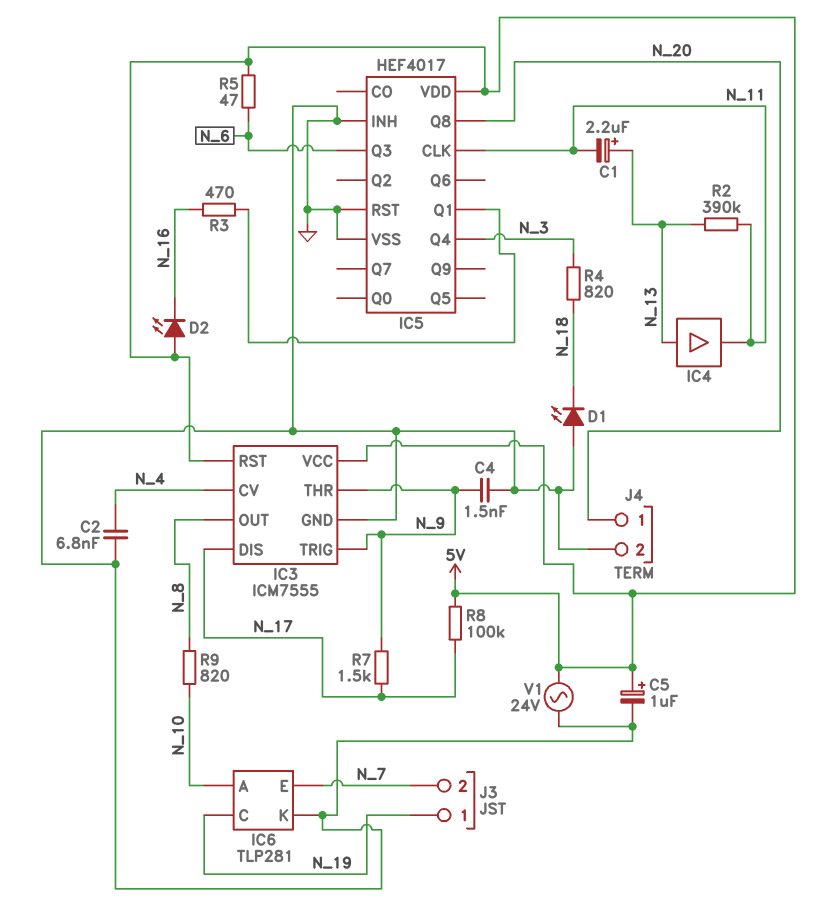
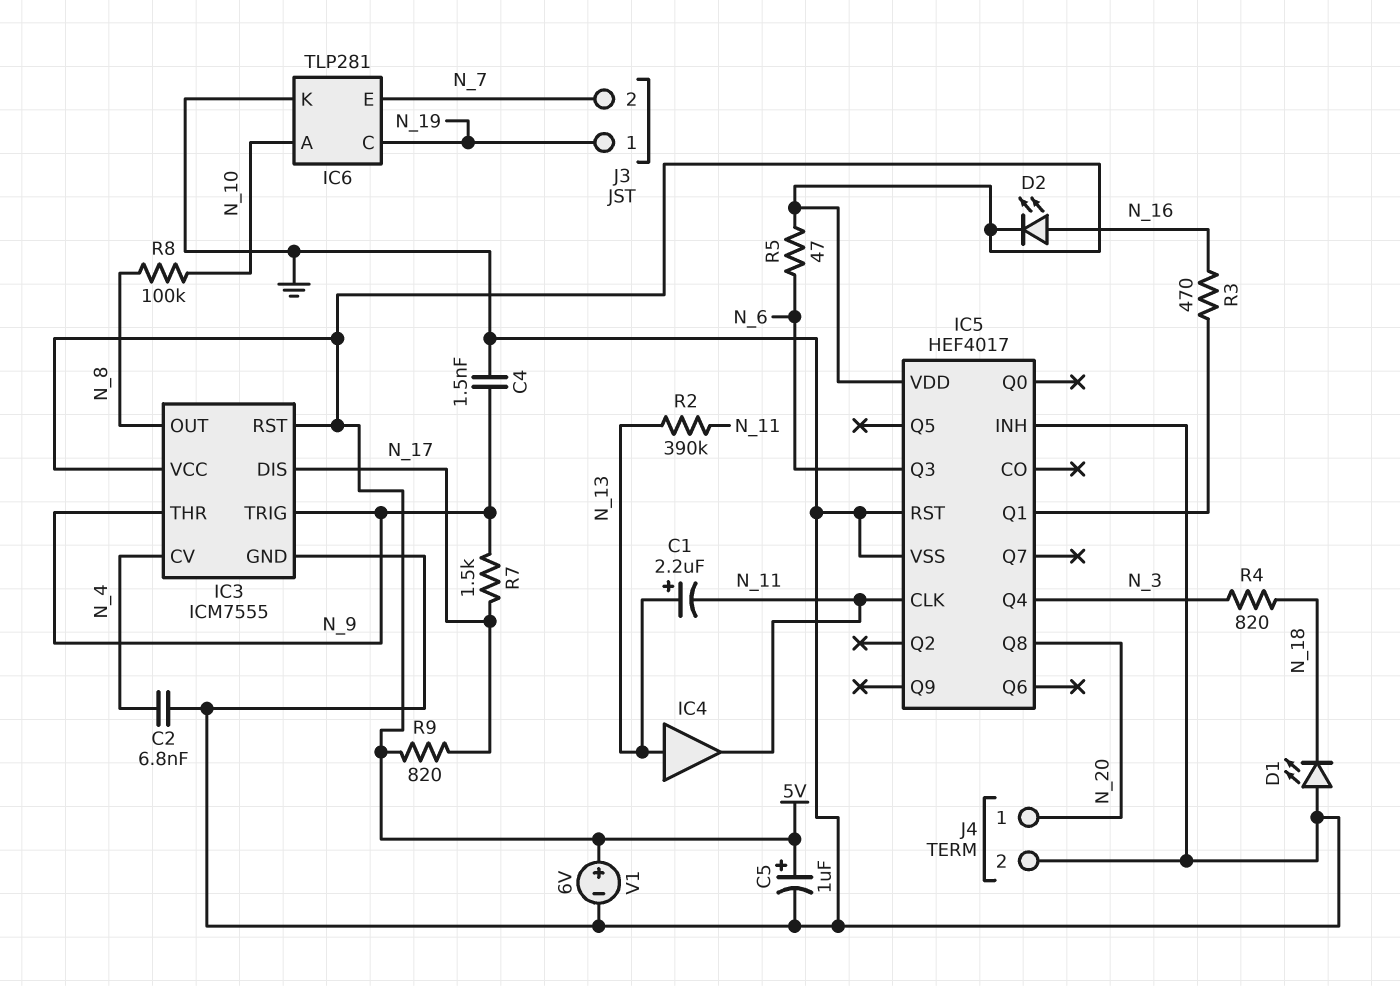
D2: LED (A 5V, K N_16) -> LED (A N_16, K 5V)
R8: 100k (5V, N_17) -> 100k (N_8, N_10)
R9: 820 (N_8, N_10) -> 820 (5V, N_17)
V1: AC 24V (5V, GND) -> 6V (plus 5V, minus GND)

